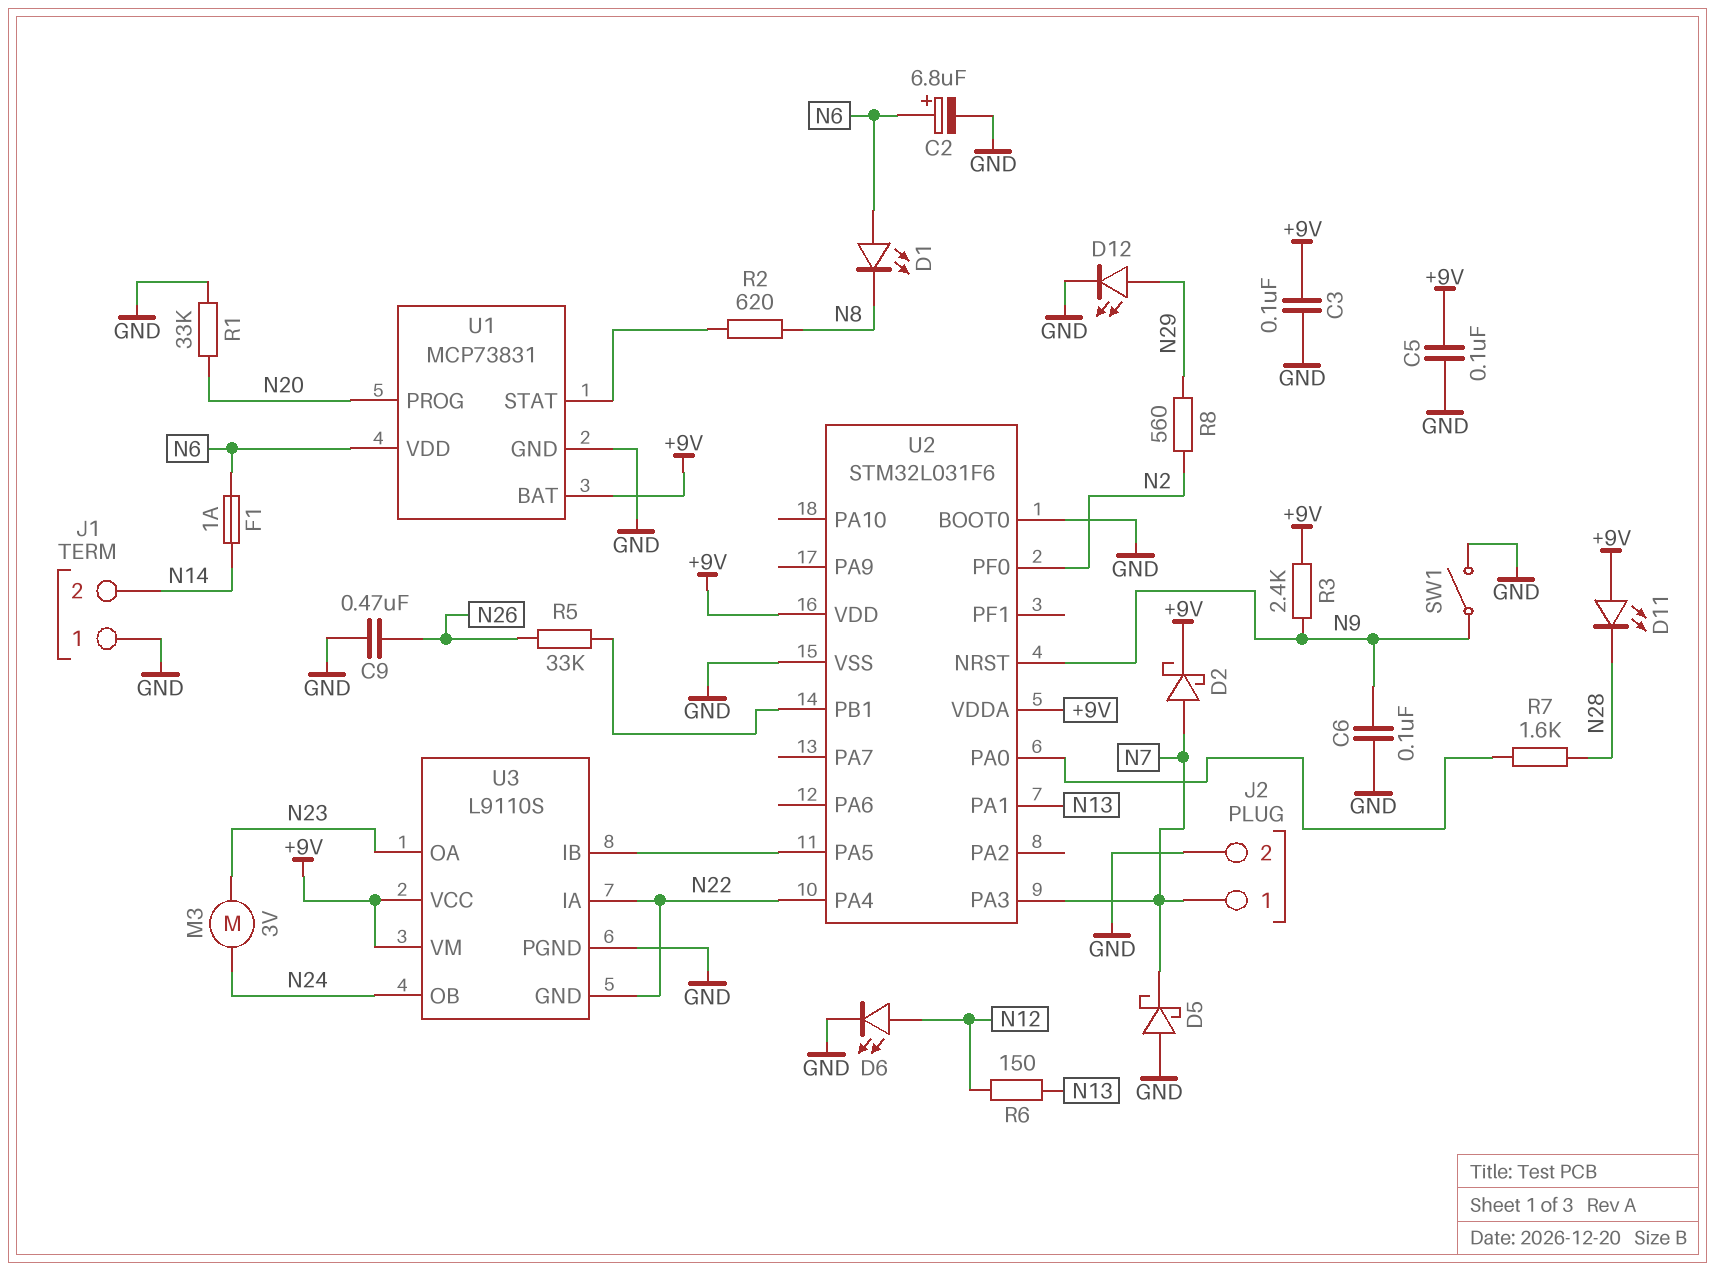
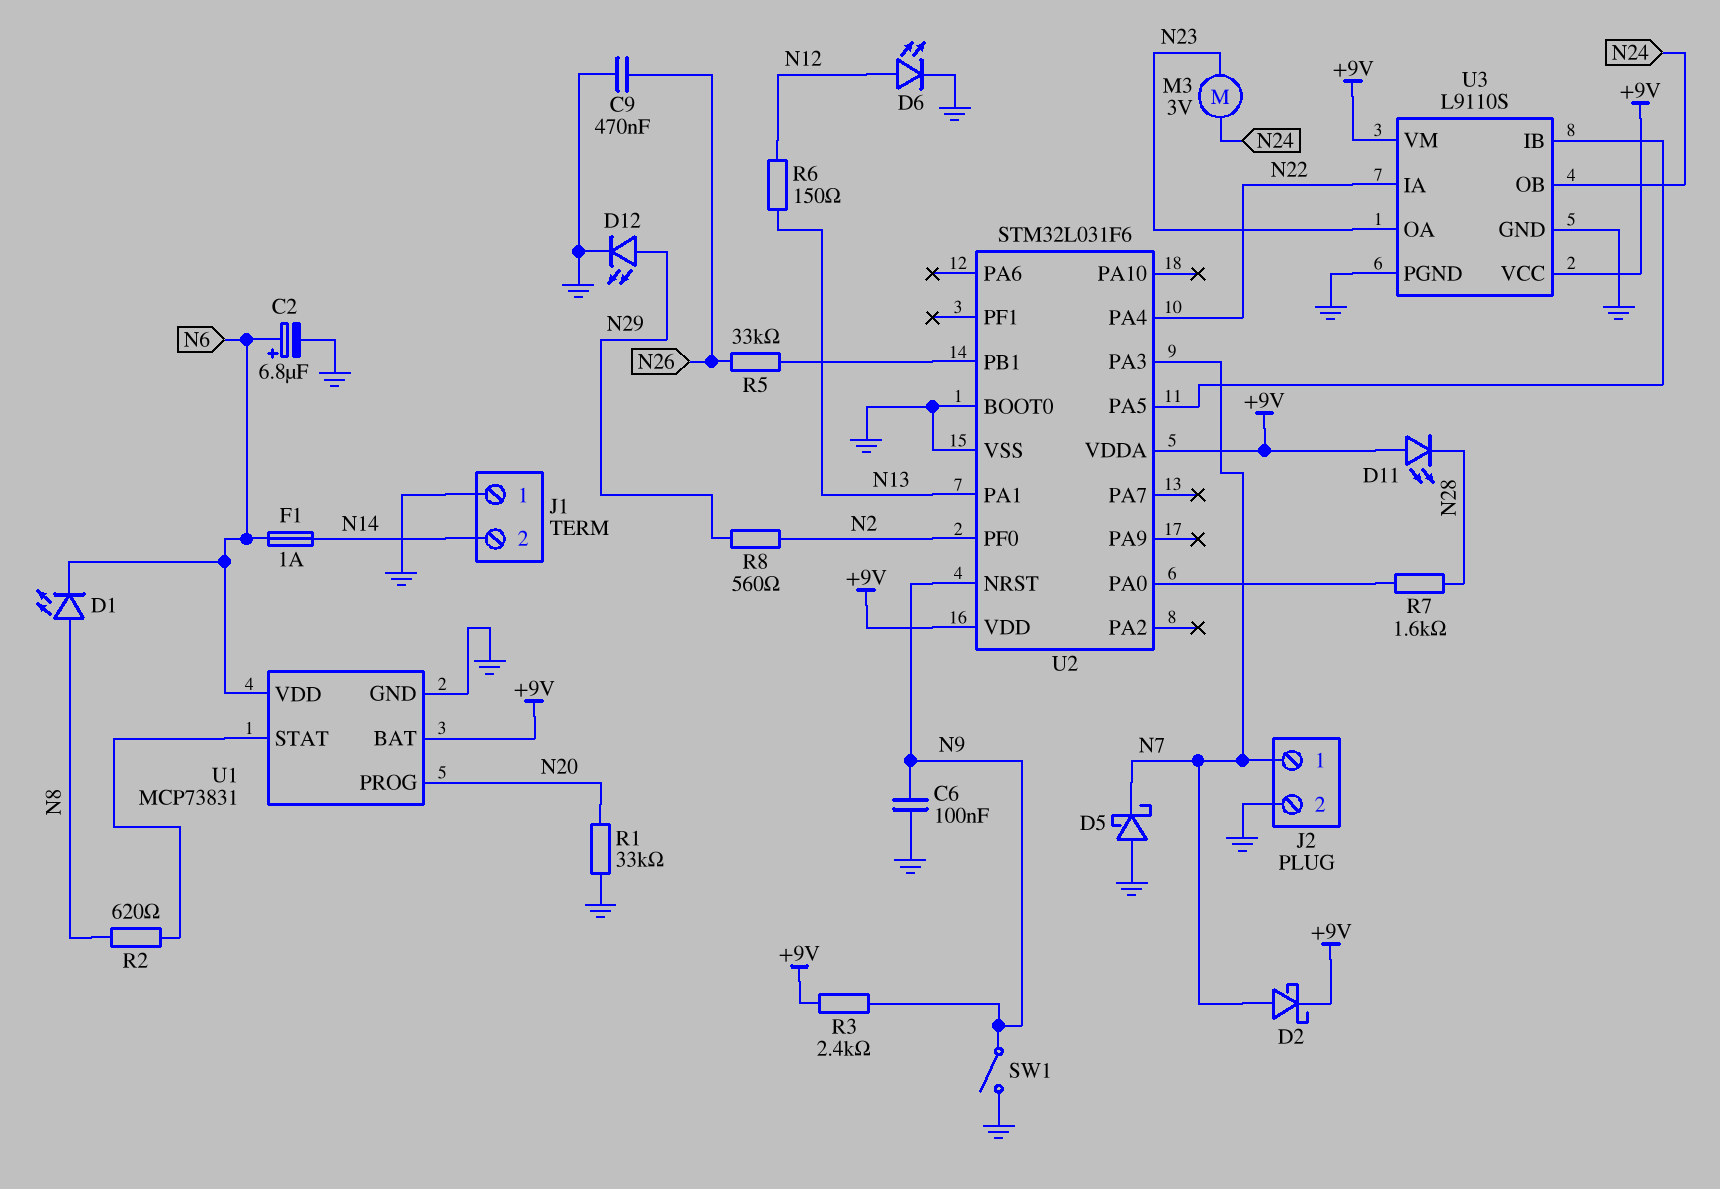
C3: 100nF (+9V, GND) -> none
C5: 100nF (+9V, GND) -> none
D1: LED (A N6, K N8) -> LED (A N8, K N6)
U3 pin GND: N22 -> GND

